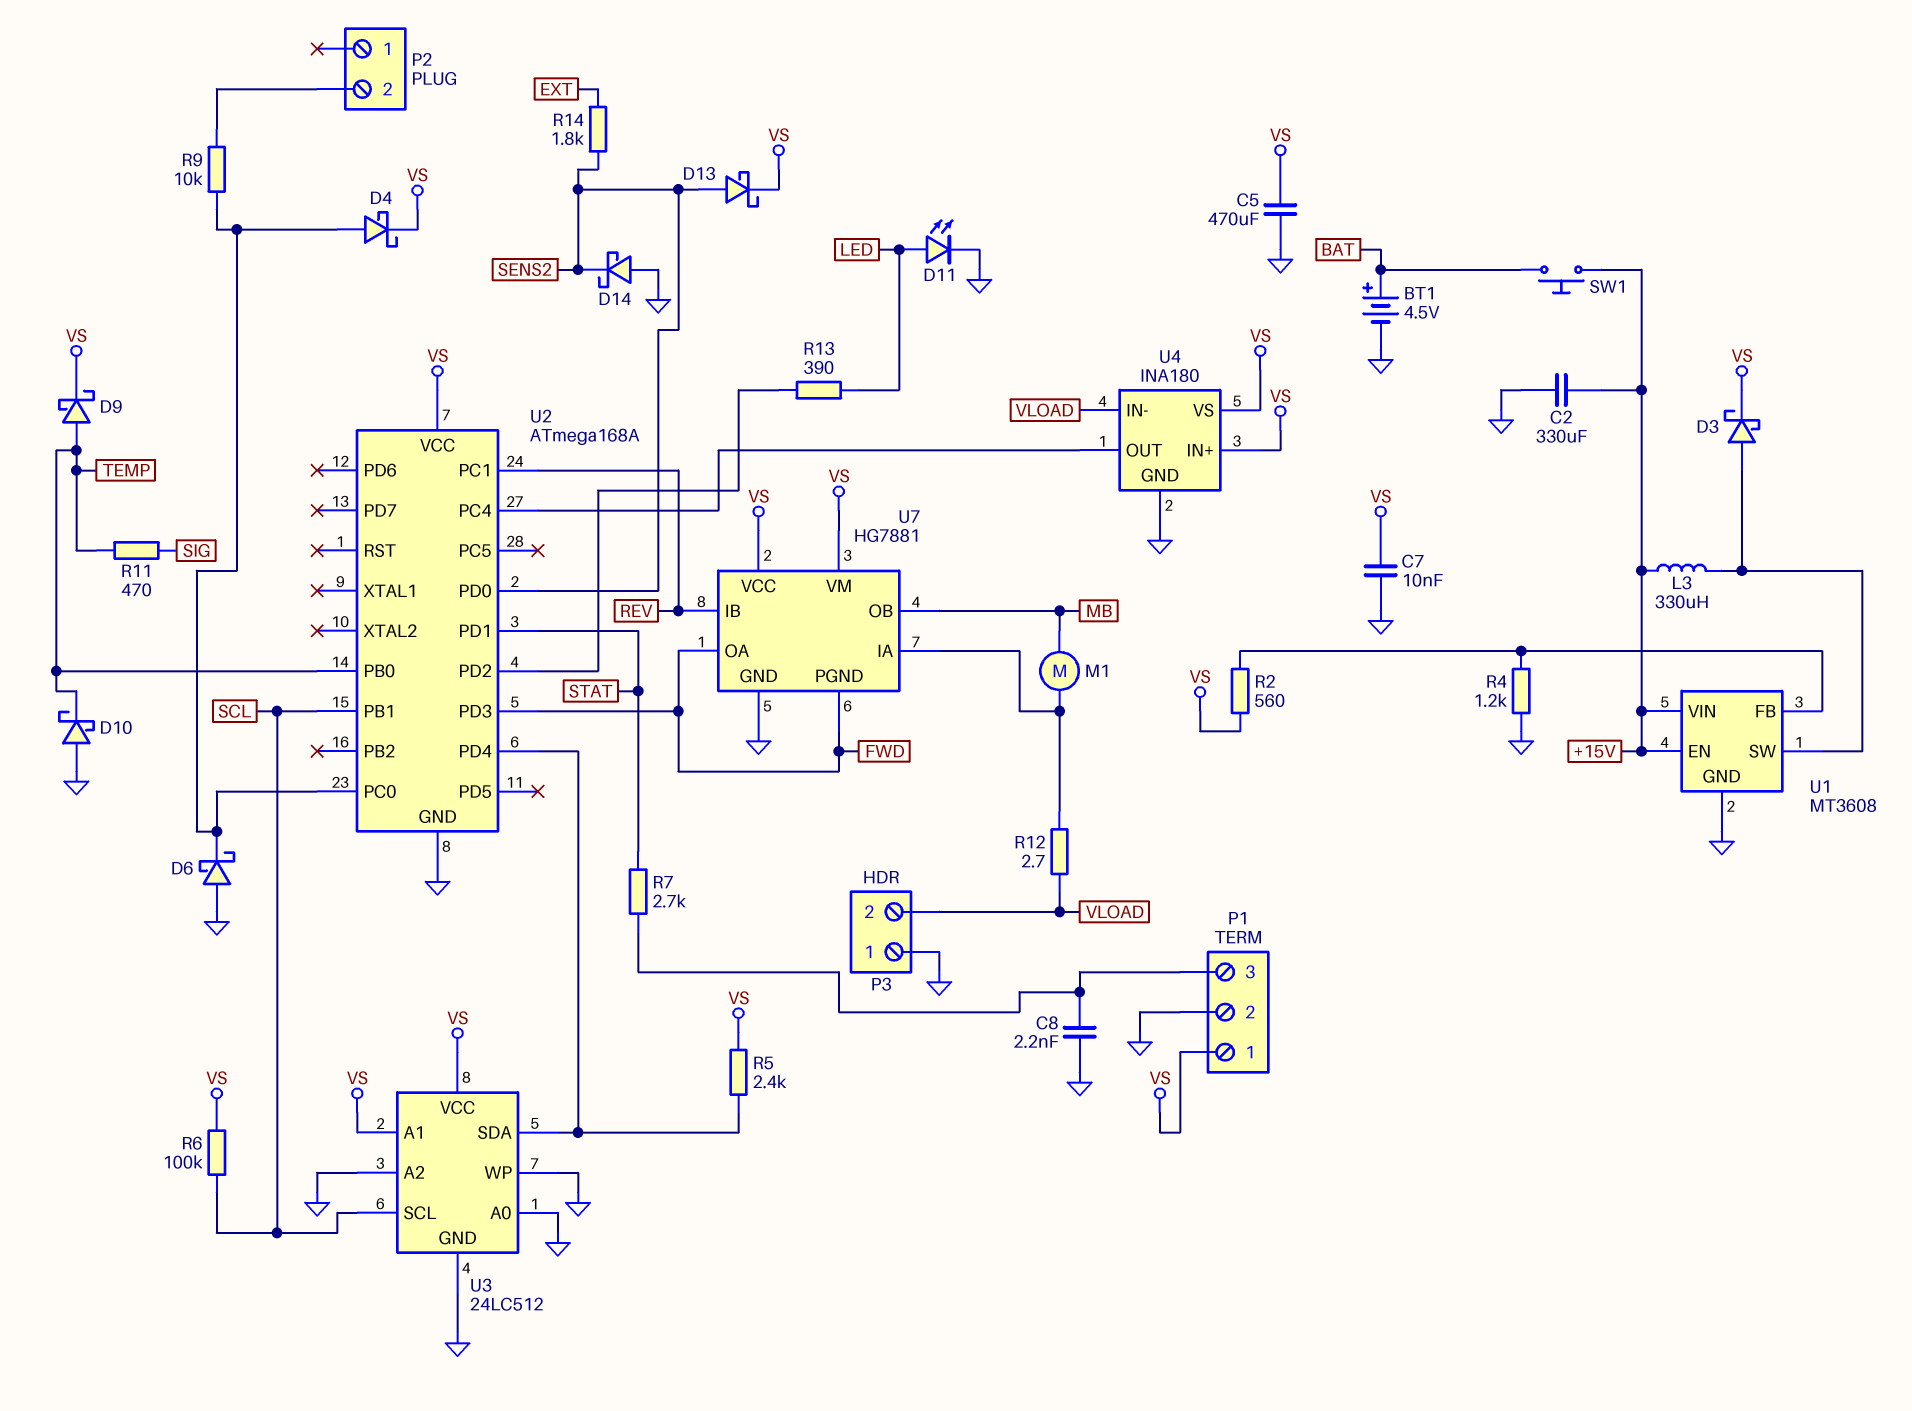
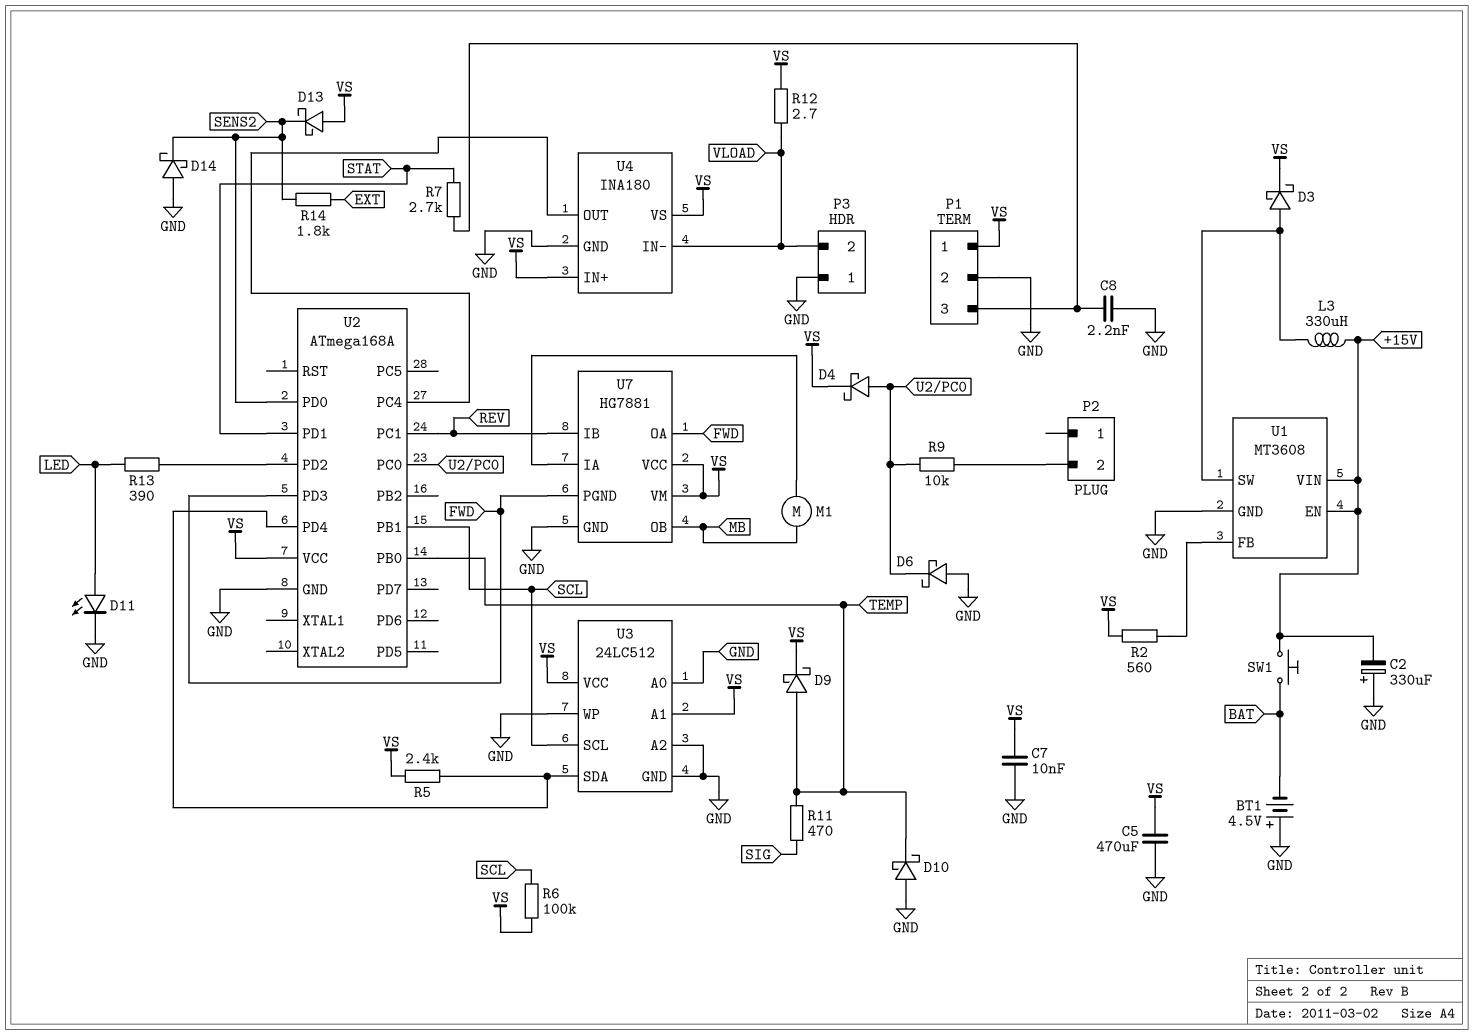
BT1: 4.5V (plus BAT, minus GND) -> 4.5V (plus GND, minus BAT)
C2: 330uF (+15V, GND) -> 330uF (plus GND, minus +15V)
D13: schottky (A SENS2, K VS) -> schottky (A VS, K SENS2)
R4: 1.2k (GND, U1/FB) -> none
R12: 2.7 (U7/IA, VLOAD) -> 2.7 (VLOAD, VS)

